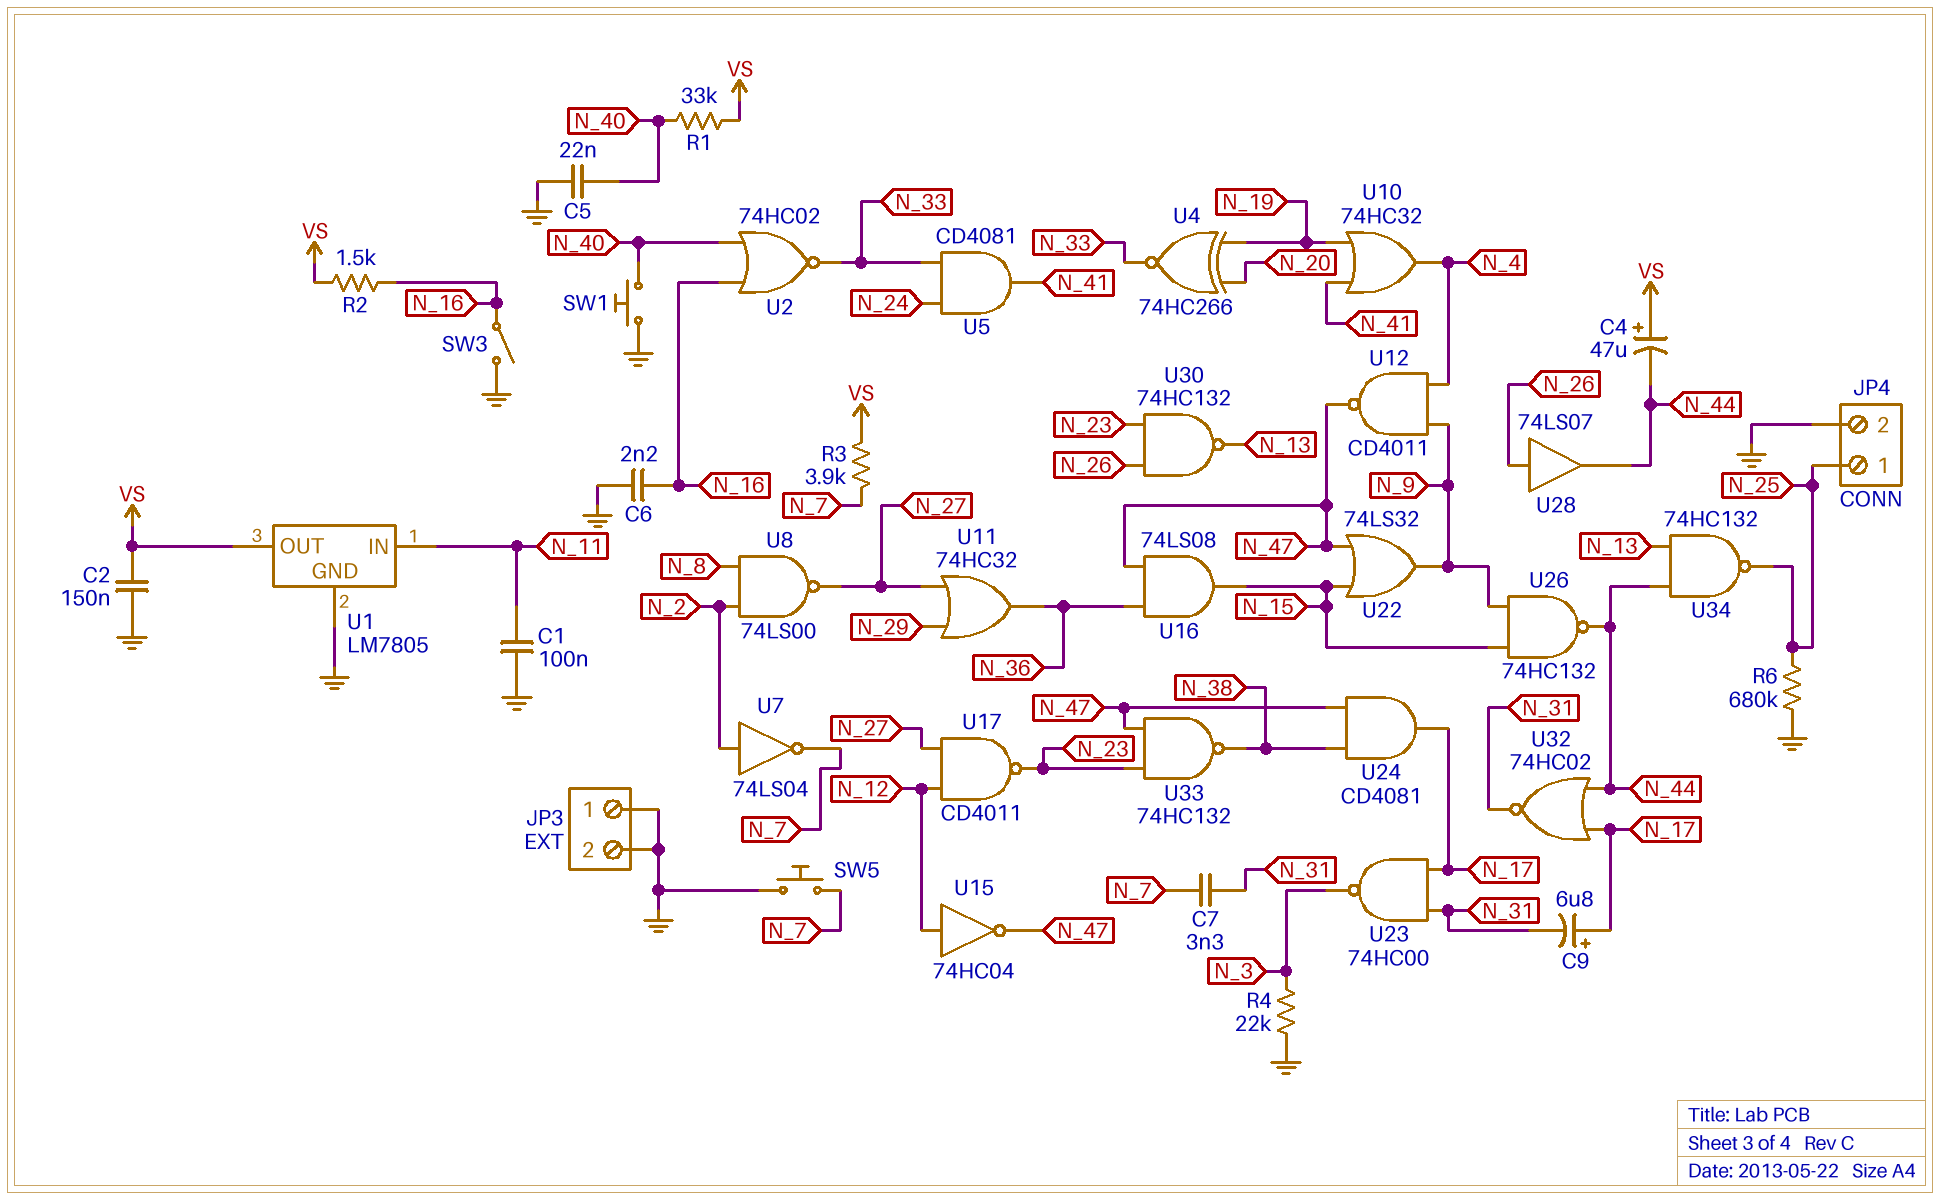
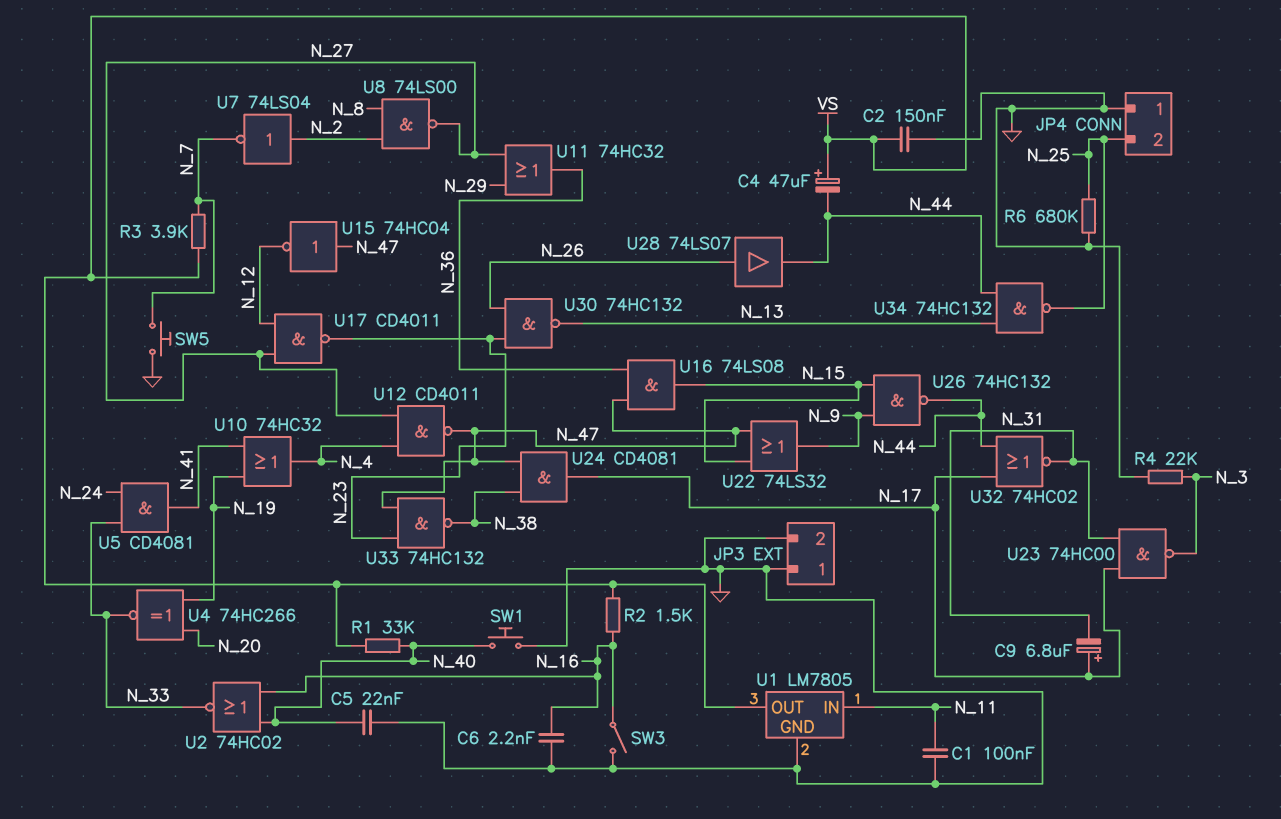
C7: 3.3nF (N_7, N_31) -> none
JP4 pin 1: N_25 -> GND
JP4 pin 2: GND -> N_25
U12: NAND CD4011 (in N_4, in N_9, out N_47) -> NAND CD4011 (in N_4, in N_27, out N_47)
U15: NOT 74HC04 (in N_12, out N_47) -> NOT 74HC04 (in N_47, out N_12)

